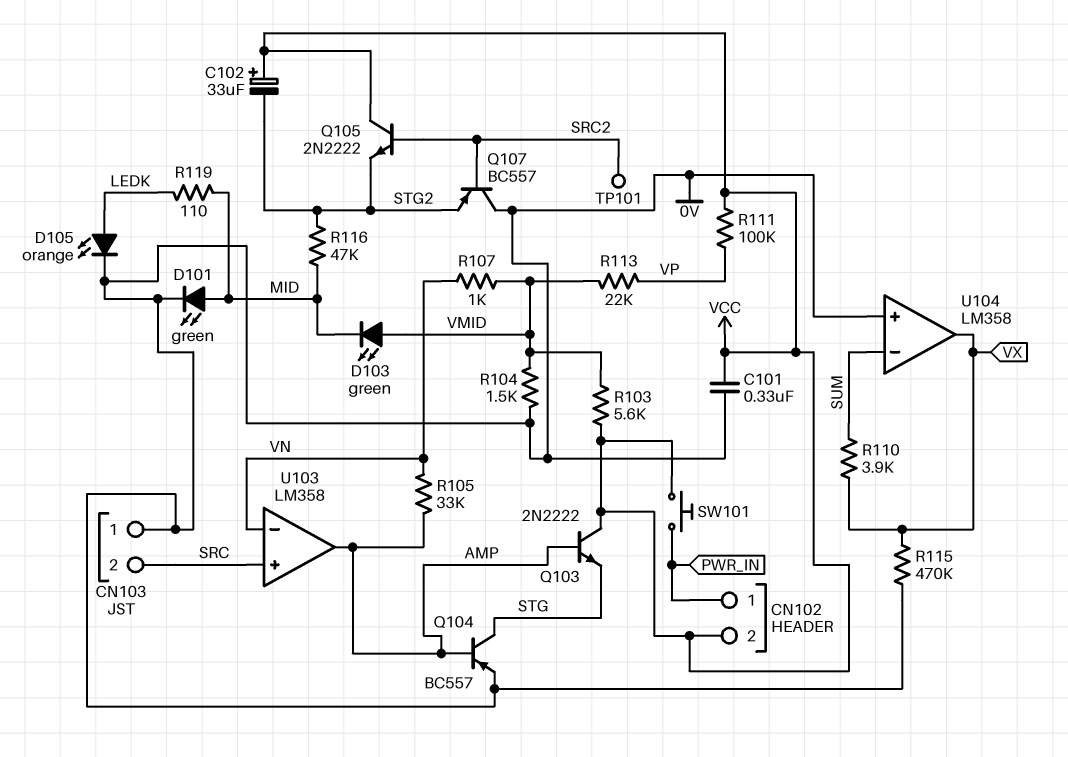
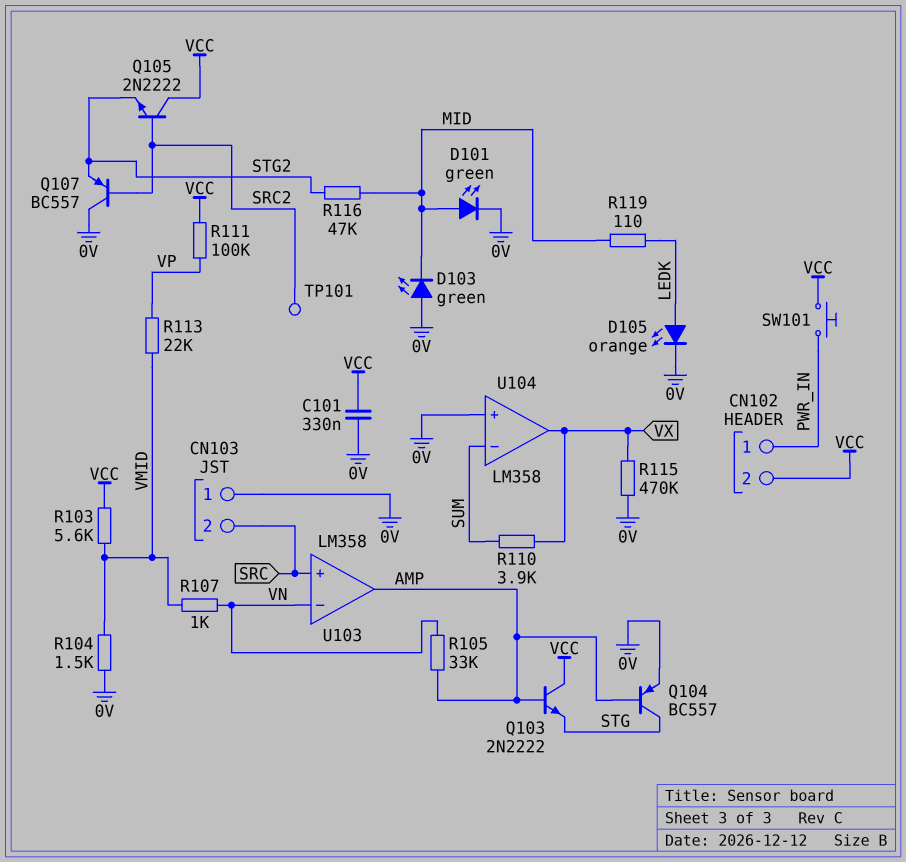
C102: 33uF (plus VCC, minus STG2) -> none
D103: LED green (A VMID, K MID) -> LED green (A 0V, K MID)

